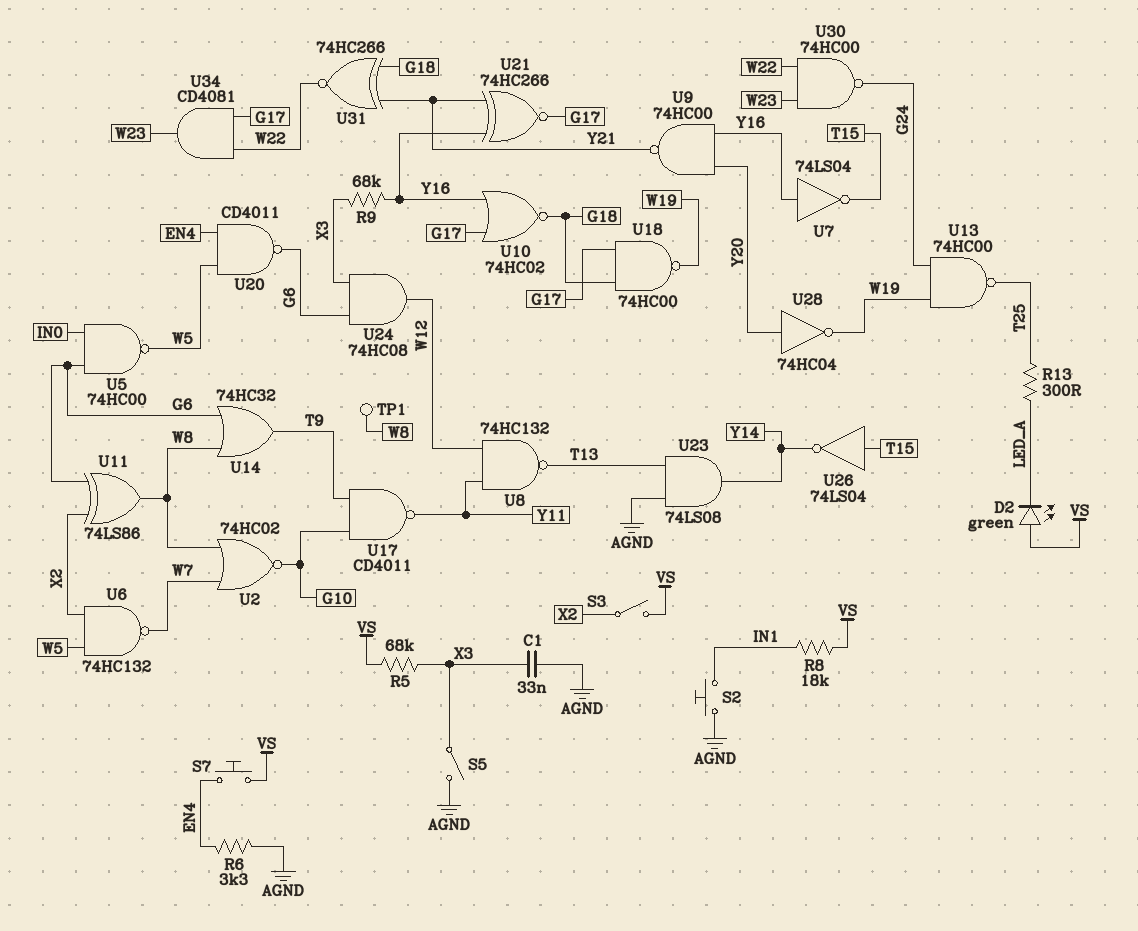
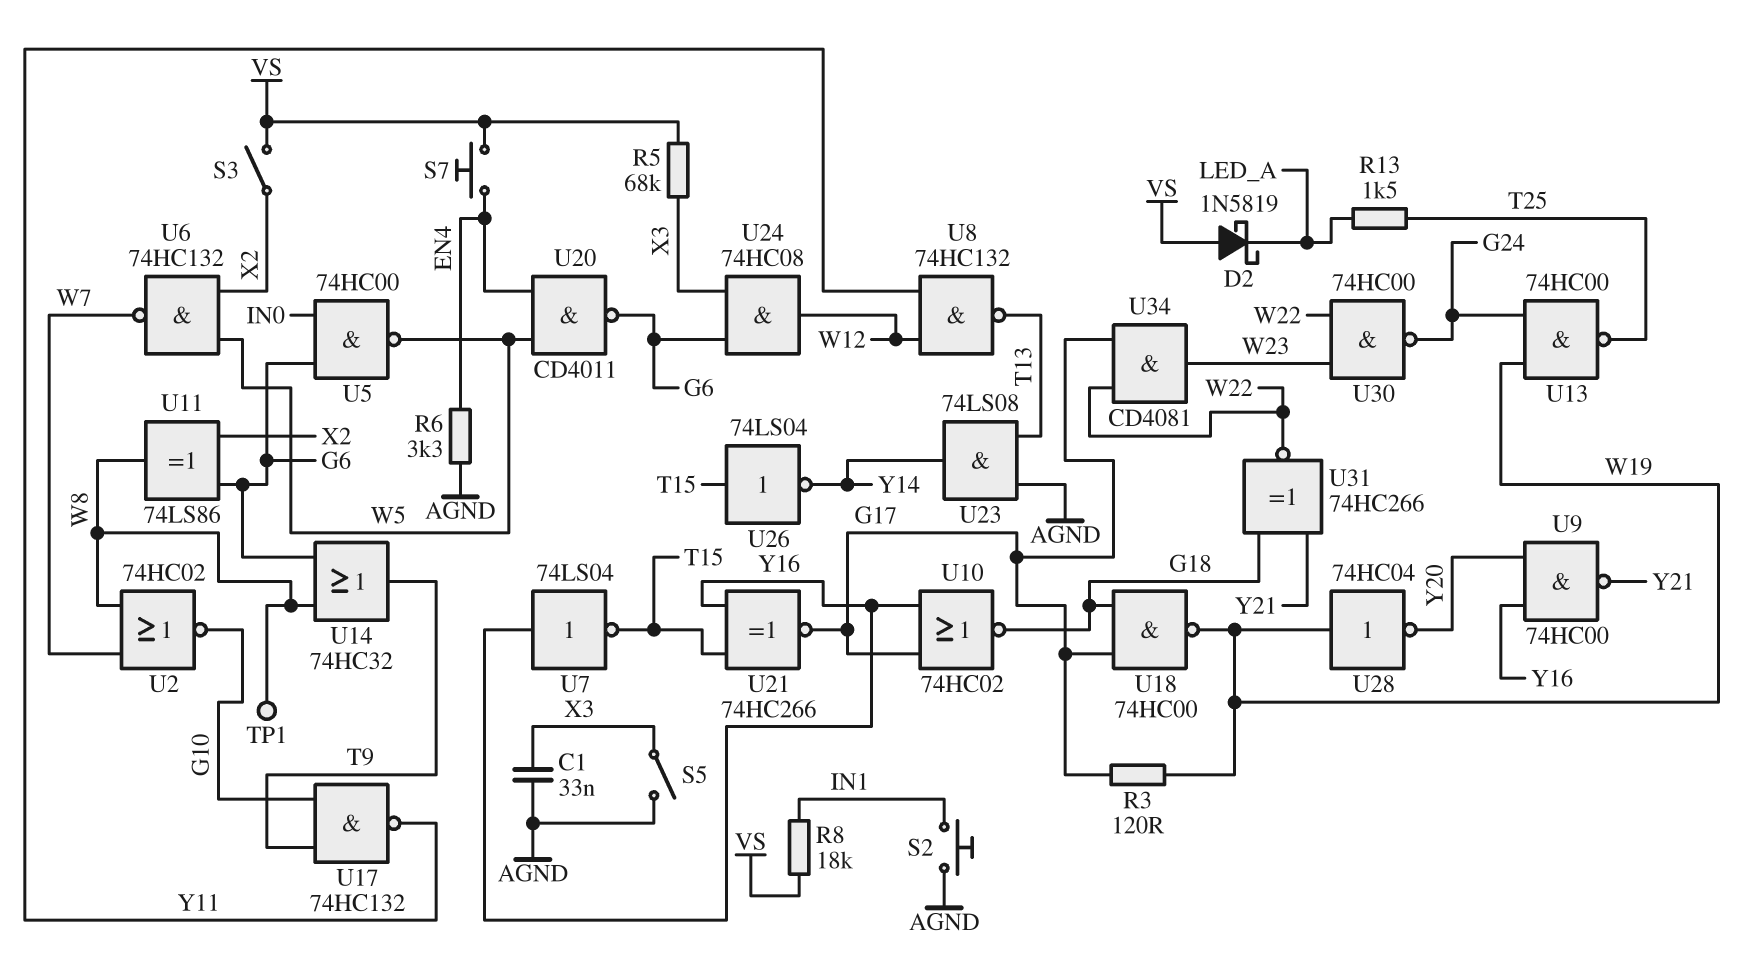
D2: LED green (A VS, K LED_A) -> schottky 1N5819 (A VS, K LED_A)
R3: none -> 120 (G17, W19)
R9: 68k (X3, Y16) -> none
R13: 300 (LED_A, T25) -> 1.5k (LED_A, T25)
U17: NAND CD4011 (in G10, in T9, out Y11) -> NAND 74HC132 (in G10, in T9, out Y11)
U21: XNOR 74HC266 (in Y16, in Y21, out G17) -> XNOR 74HC266 (in T15, in Y16, out G17)
U28: NOT 74HC04 (in Y20, out W19) -> NOT 74HC04 (in W19, out Y20)

